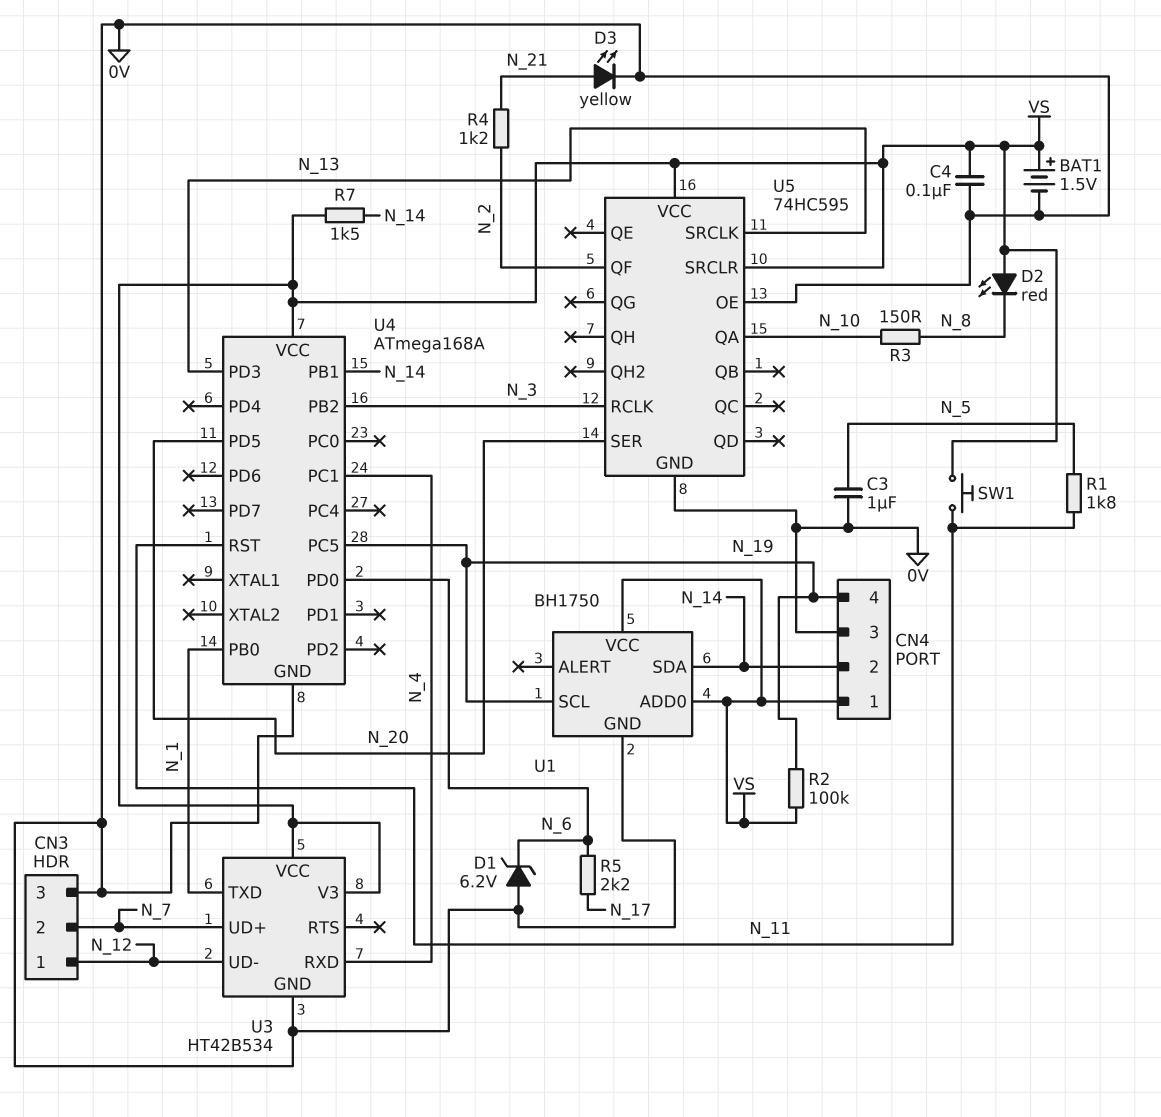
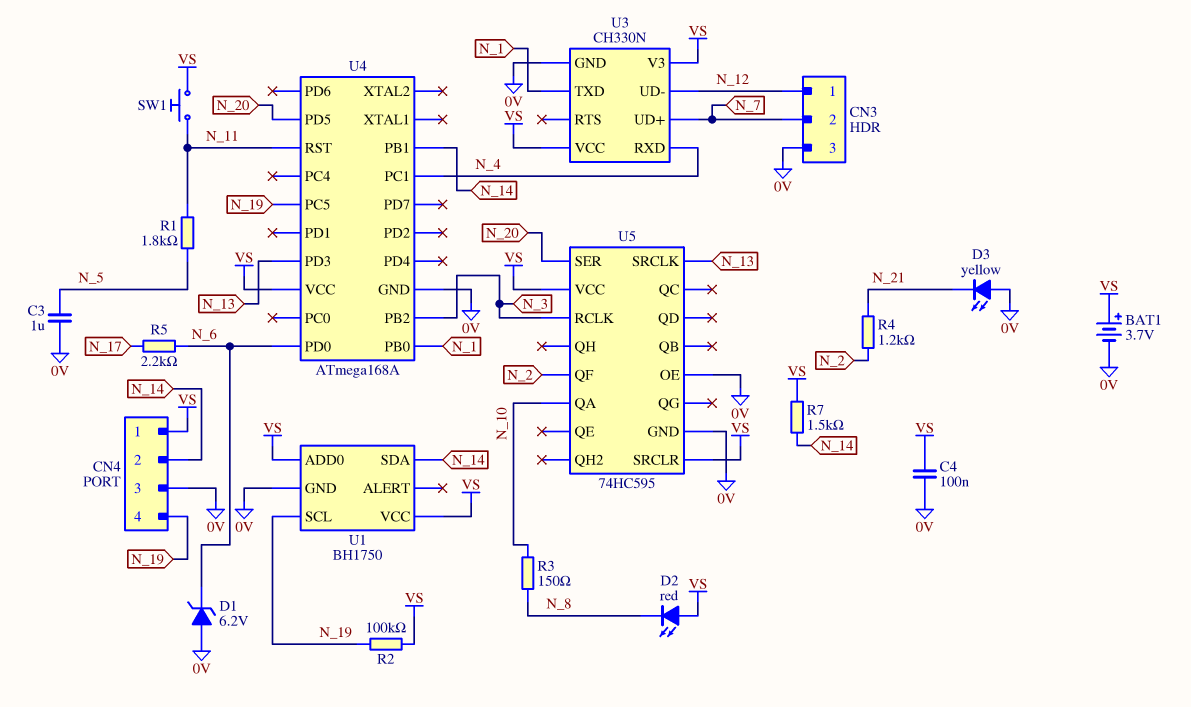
BAT1: 1.5V (plus VS, minus 0V) -> 3.7V (plus VS, minus 0V)
D3: LED yellow (A N_21, K 0V) -> LED yellow (A 0V, K N_21)
U3: HT42B534 -> CH330N

